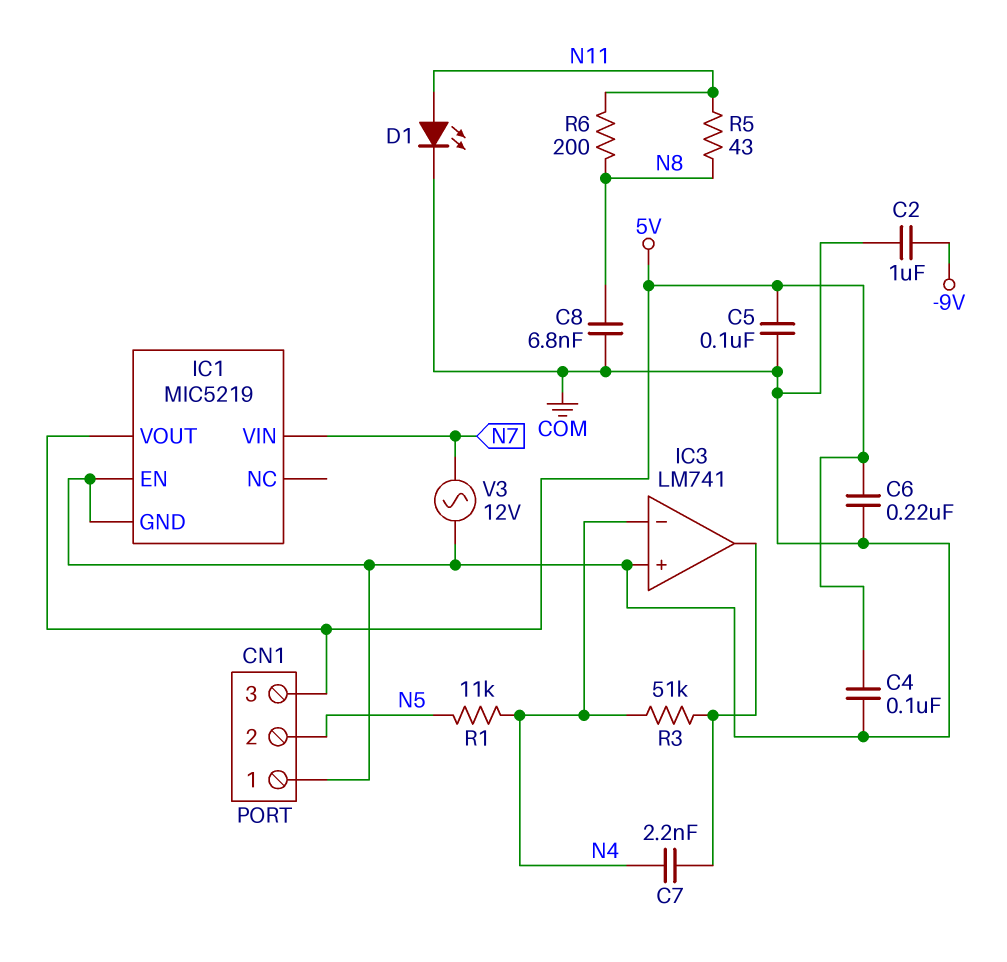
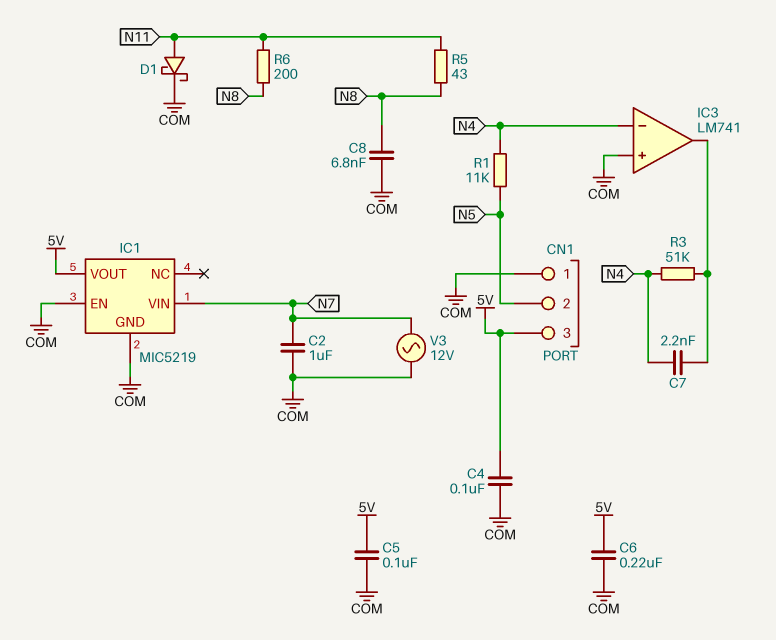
C2: 1uF (-9V, COM) -> 1uF (COM, N7)
D1: LED (A N11, K COM) -> schottky (A N11, K COM)

